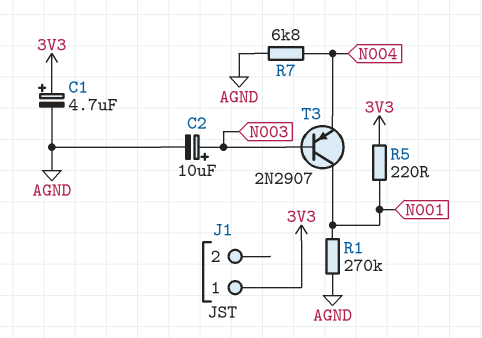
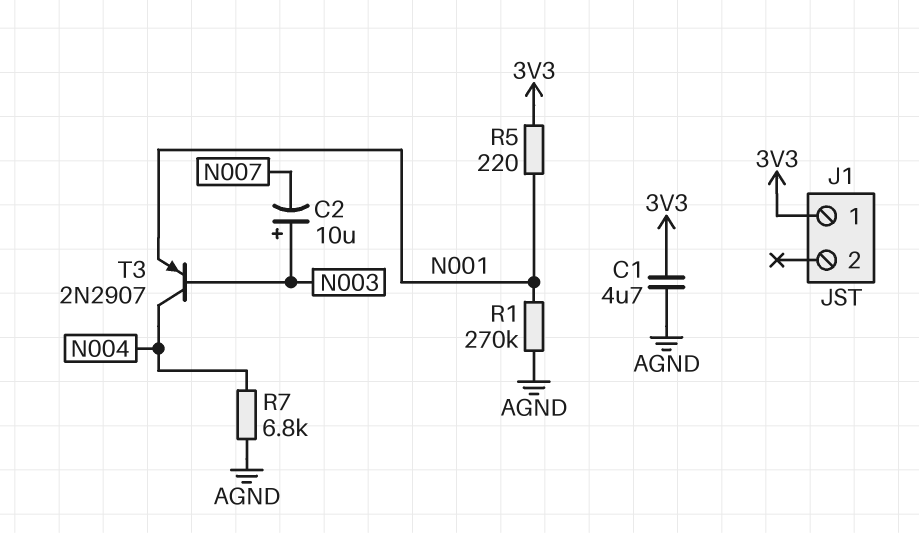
C1: 4.7uF (plus 3V3, minus AGND) -> 4.7uF (3V3, AGND)
C2: 10uF (plus N003, minus AGND) -> 10uF (plus N003, minus N007)
T3: PNP 2N2907 (B N003, C N001, E N004) -> PNP 2N2907 (B N003, C N004, E N001)

